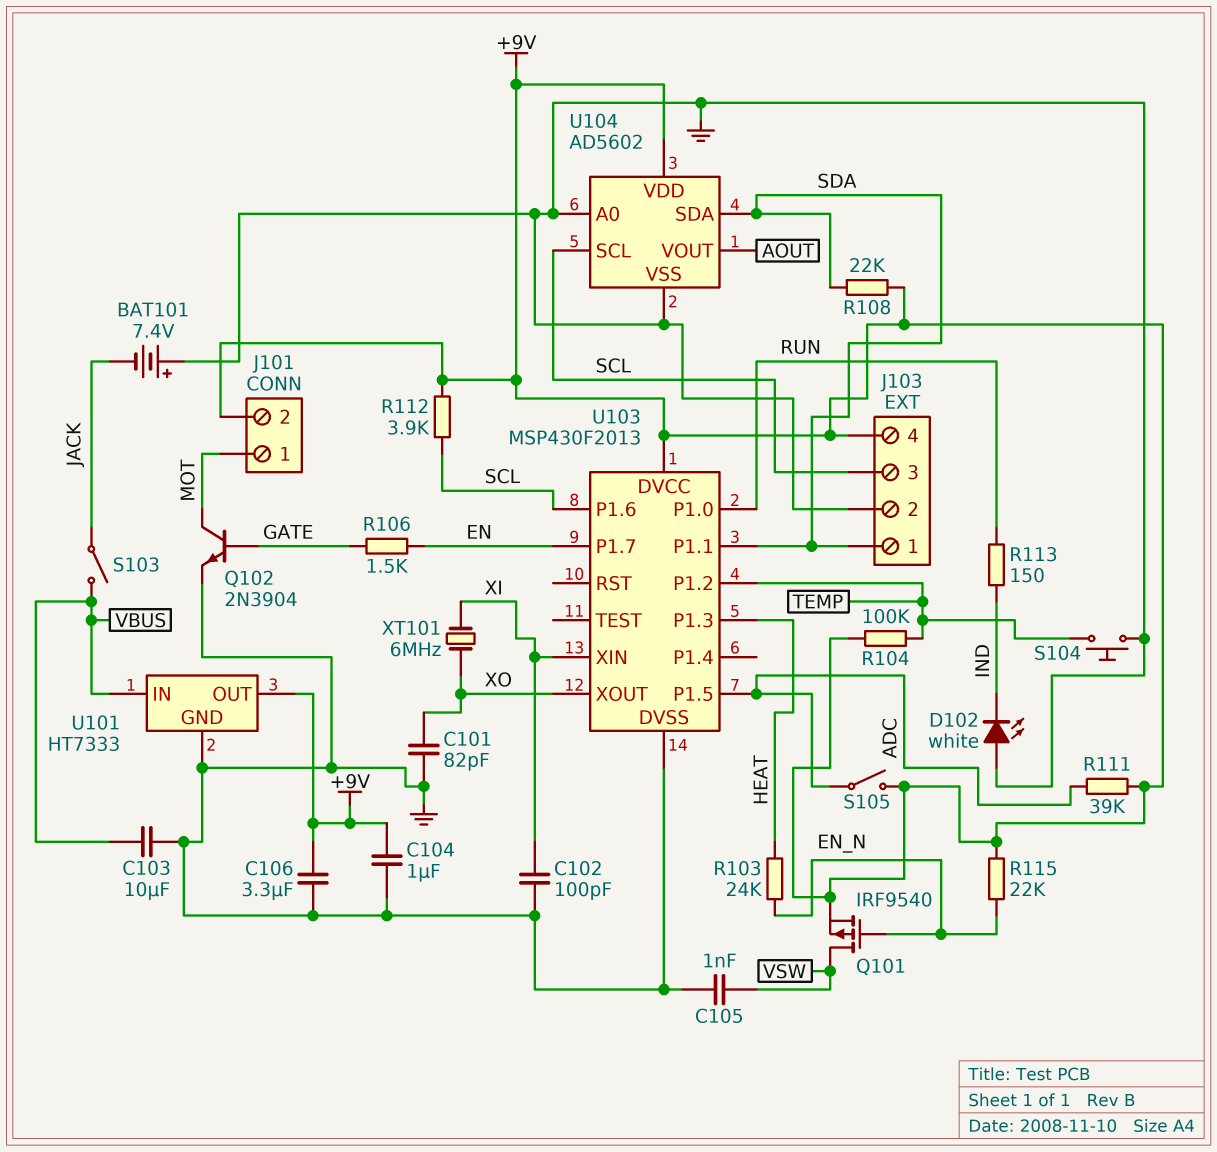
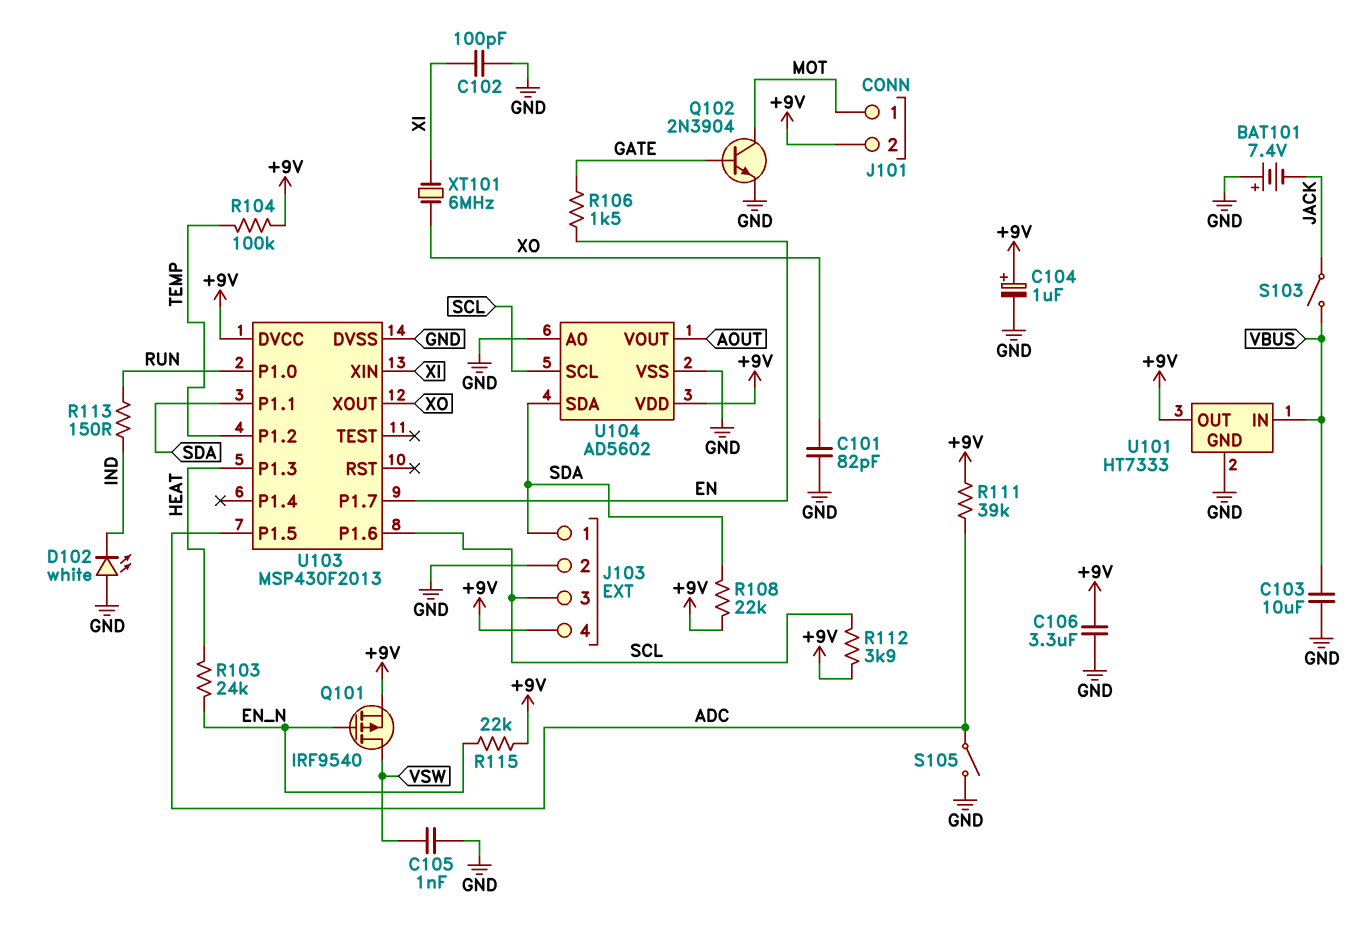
C104: 1uF (+9V, GND) -> 1uF (plus +9V, minus GND)
S104: button (GND, TEMP) -> none
S105: switch (+9V, ADC) -> switch (ADC, GND)

